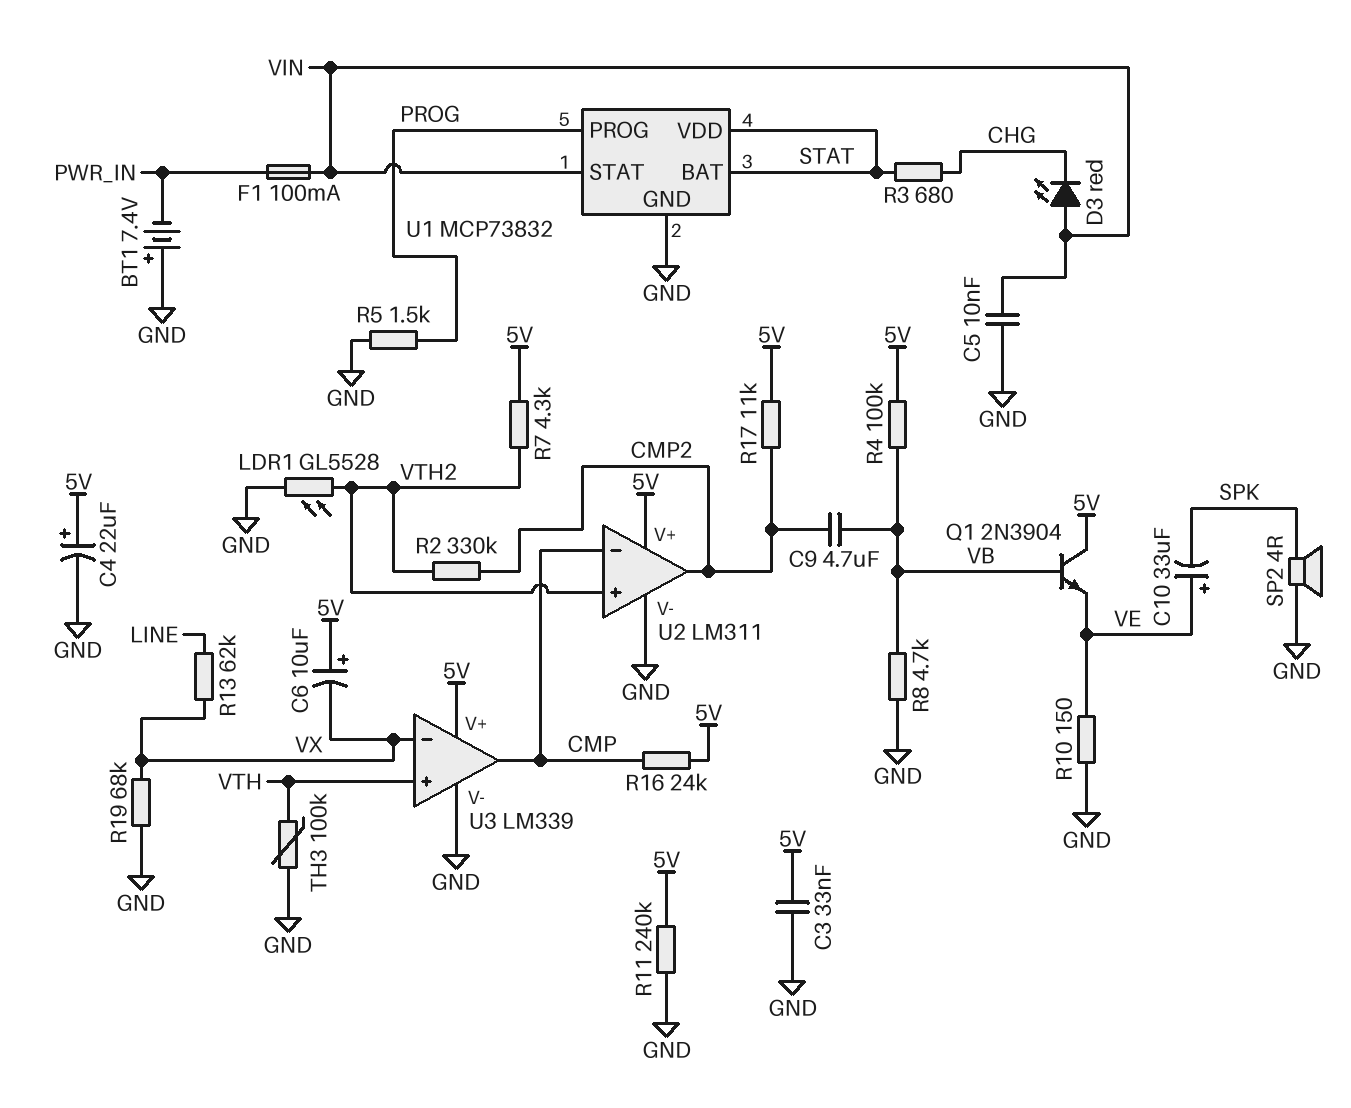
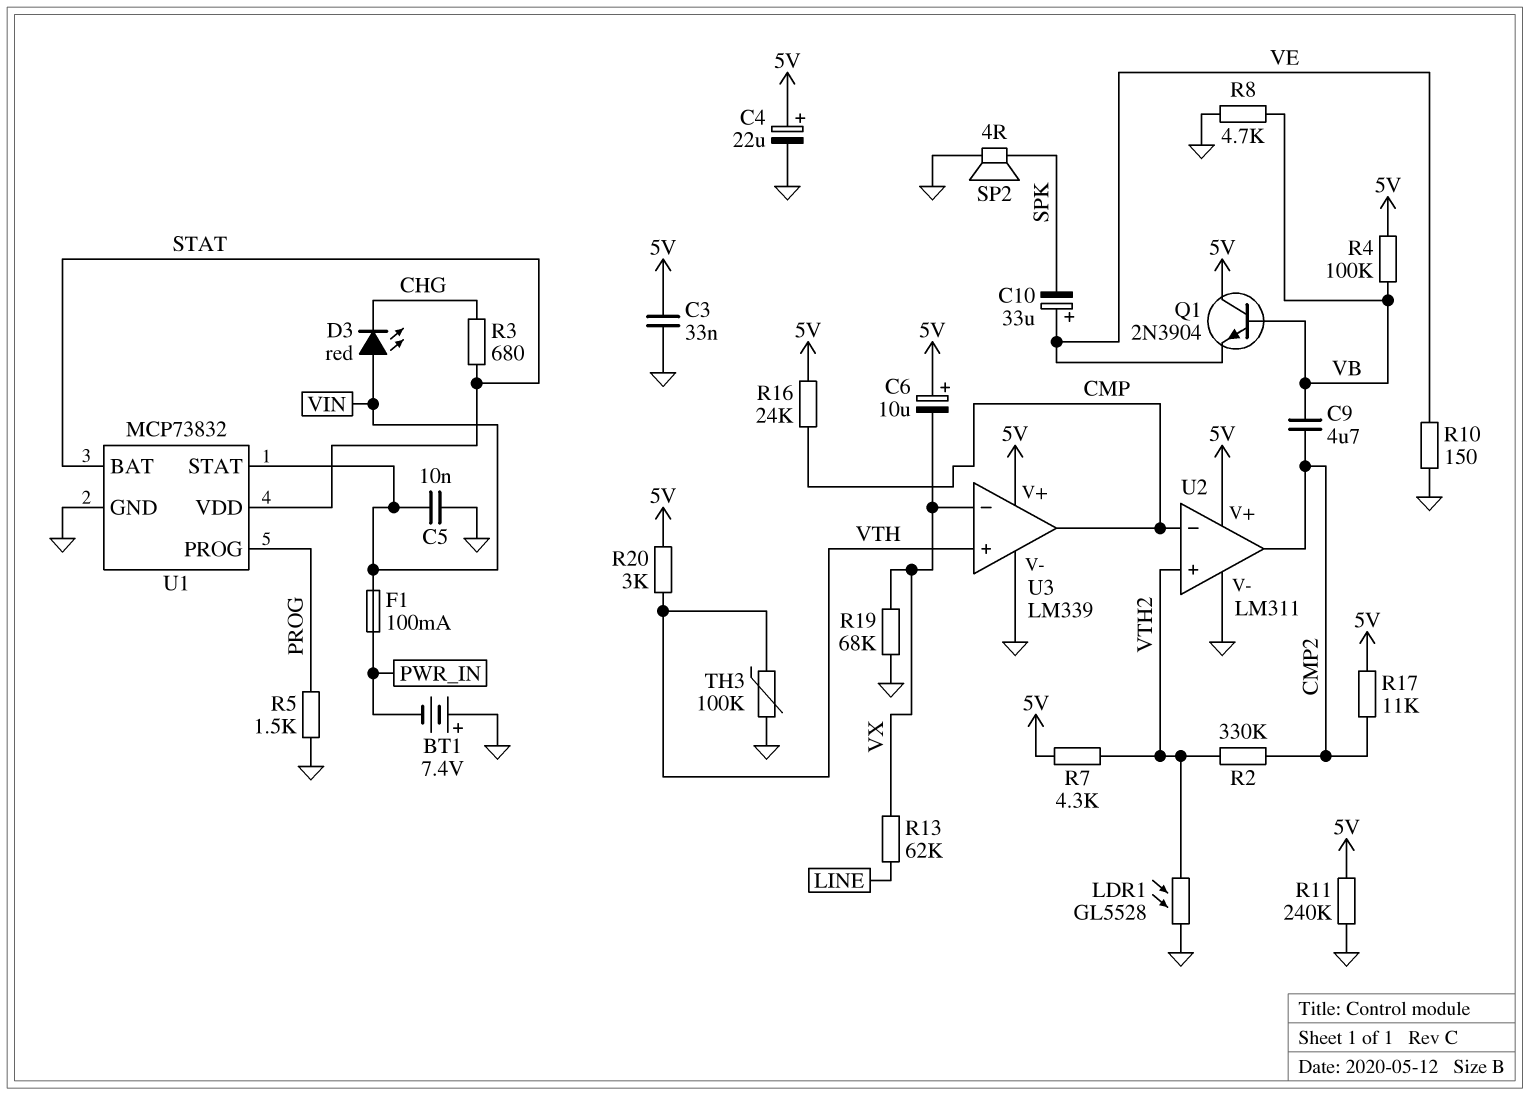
R20: none -> 3k (5V, VTH)

